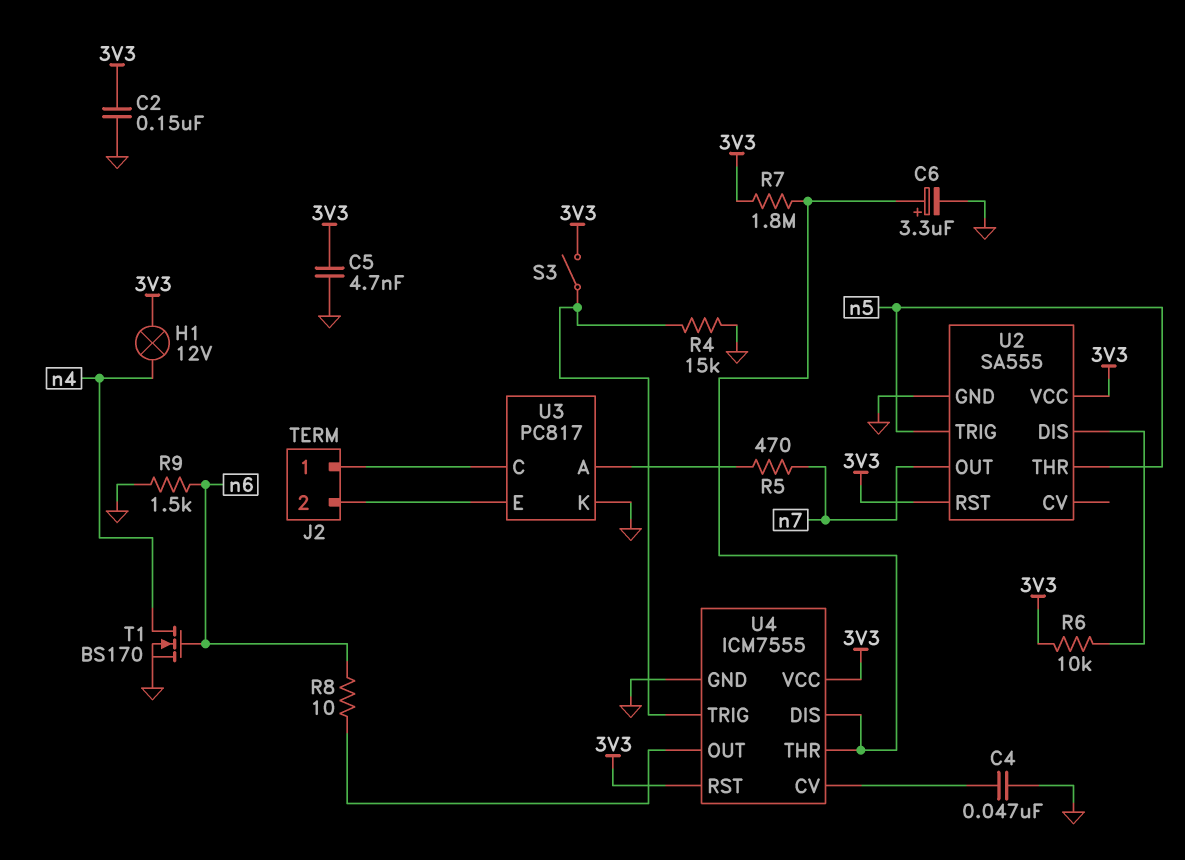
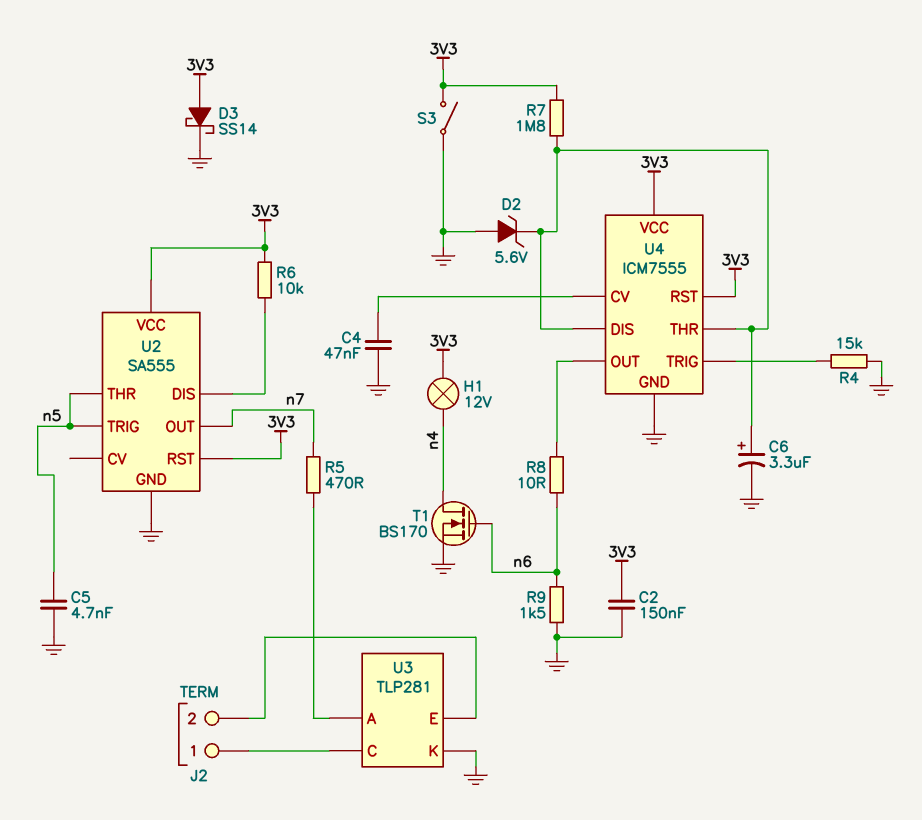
C5: 4.7nF (3V3, GND) -> 4.7nF (GND, n5)
D2: none -> zener 5.6V (A GND, K U4/DIS)
D3: none -> schottky SS14 (A 3V3, K GND)
S3: switch (3V3, U4/TRIG) -> switch (3V3, GND)
U3: PC817 -> TLP281

